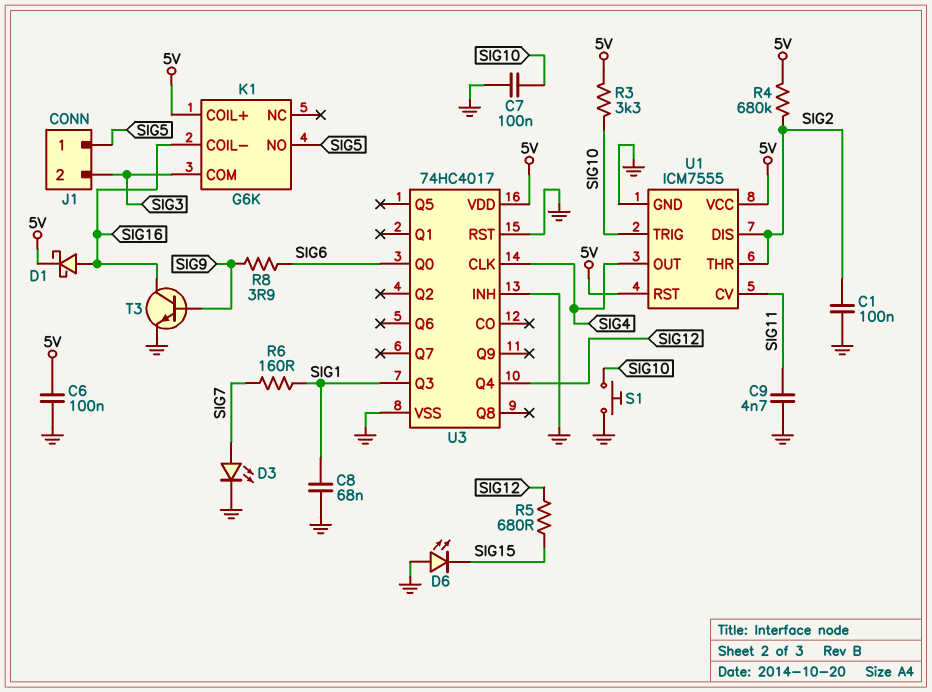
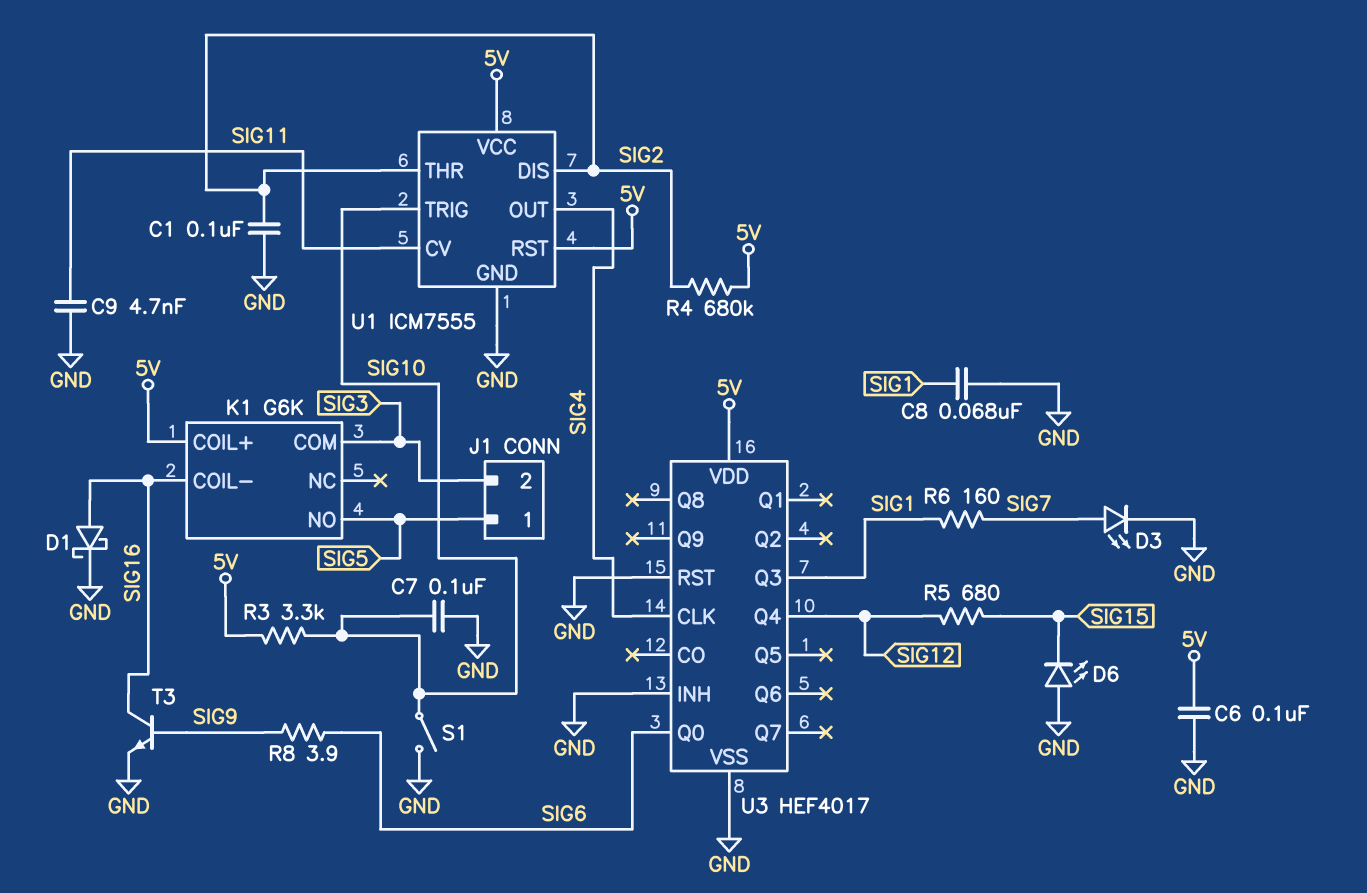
D1: schottky (A SIG16, K 5V) -> schottky (A SIG16, K GND)
S1: button (GND, SIG10) -> switch (GND, SIG10)
U3: 74HC4017 -> HEF4017

